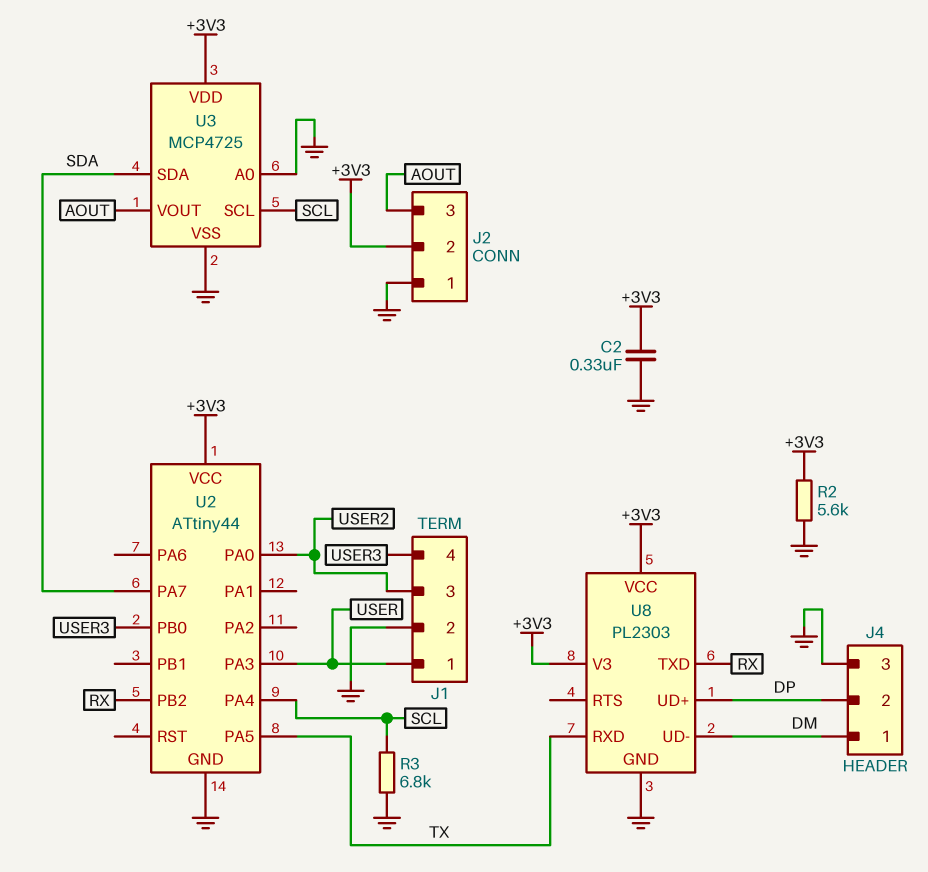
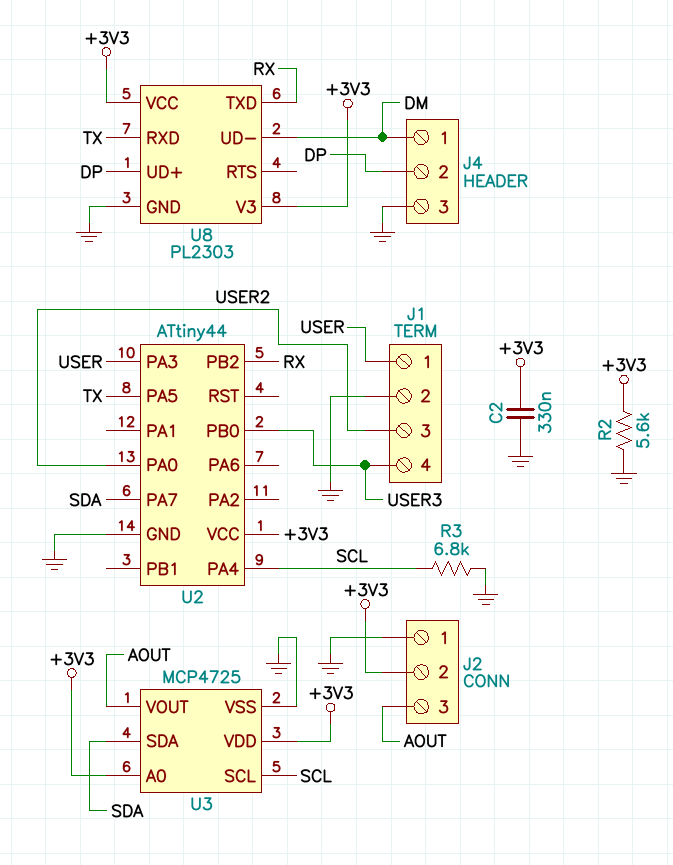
U3 pin A0: GND -> +3V3

